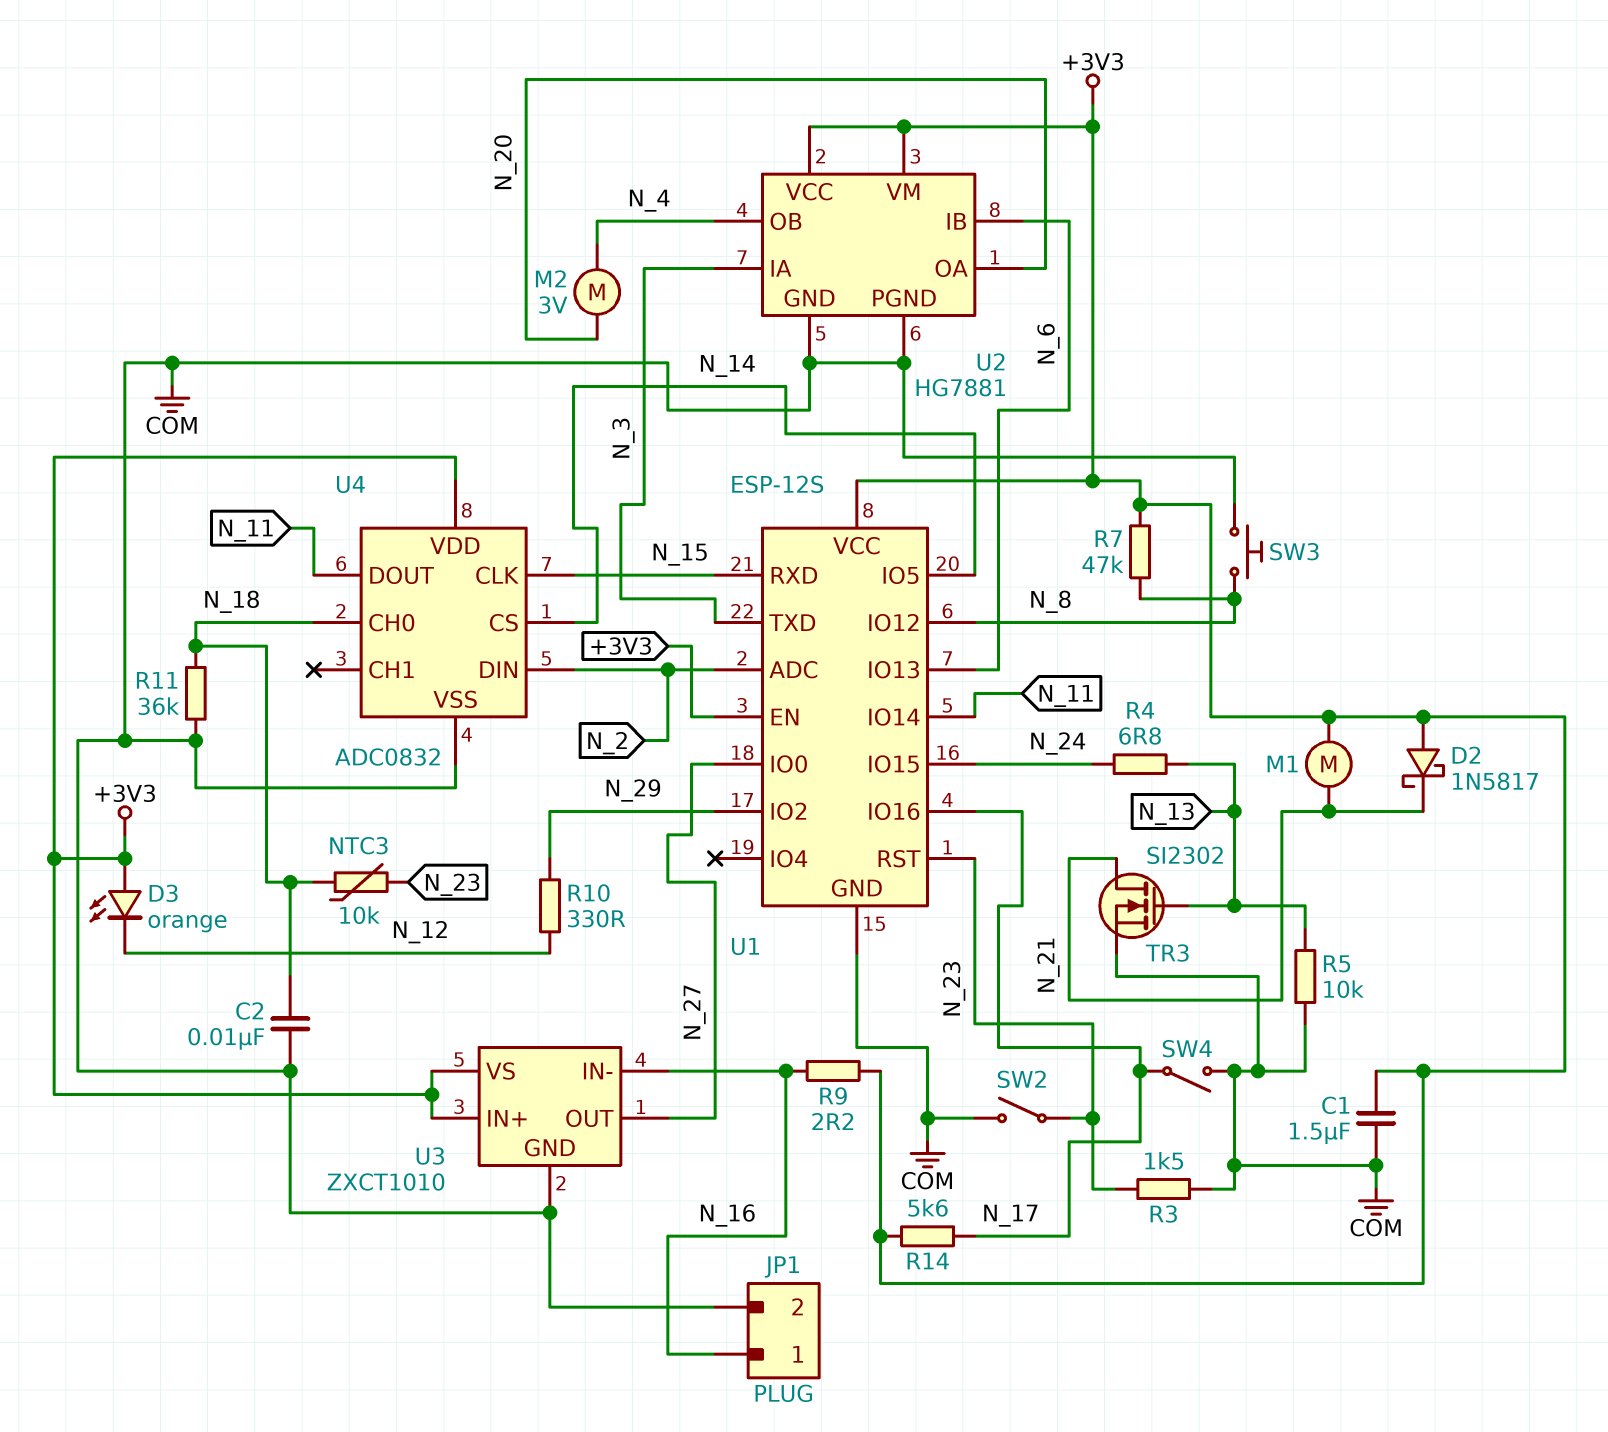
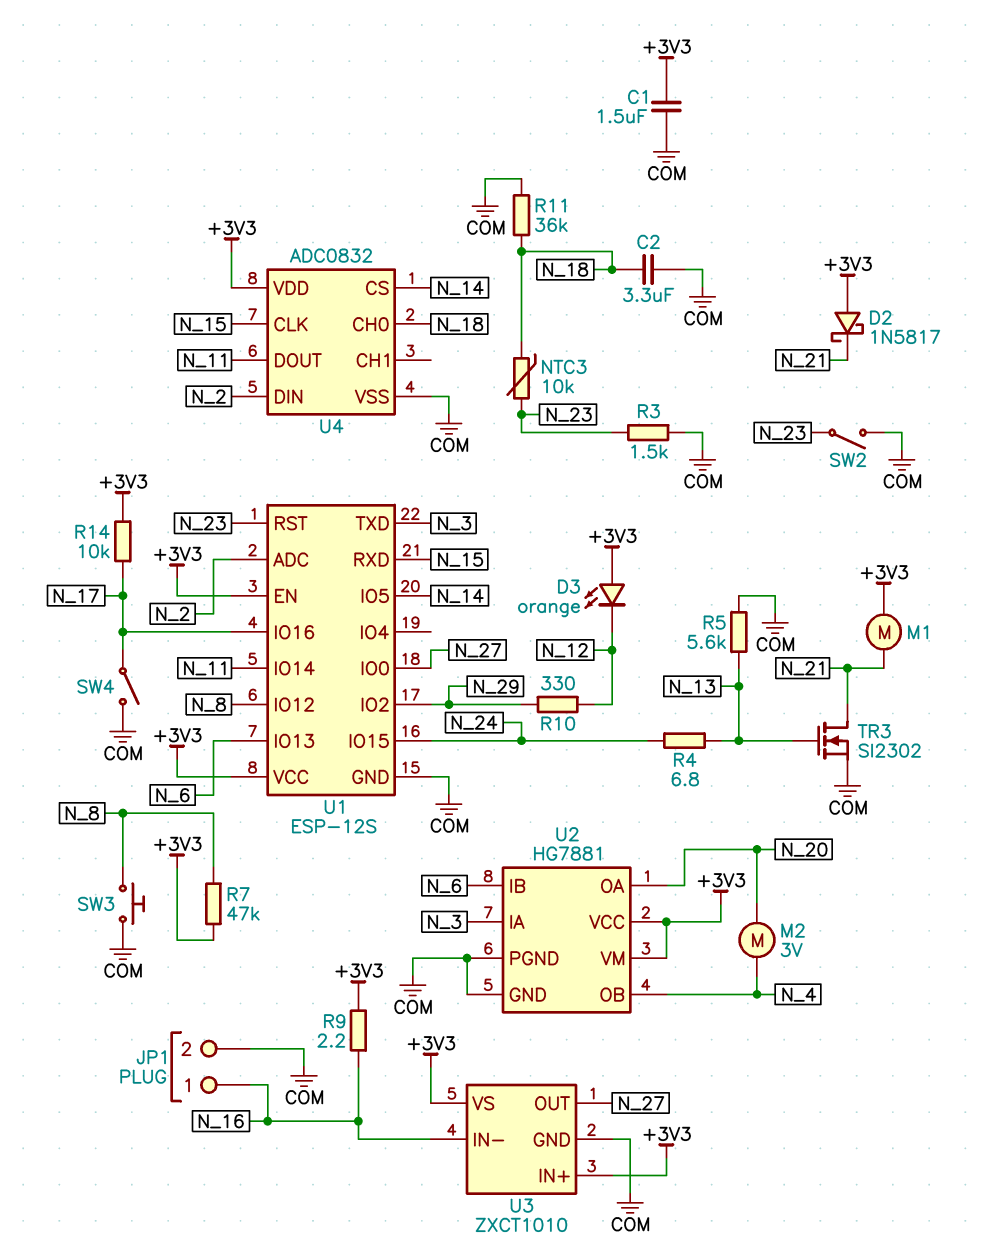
C2: 10nF (COM, N_18) -> 3.3uF (COM, N_18)
R5: 10k (COM, N_13) -> 5.6k (COM, N_13)
R14: 5.6k (+3V3, N_17) -> 10k (+3V3, N_17)

